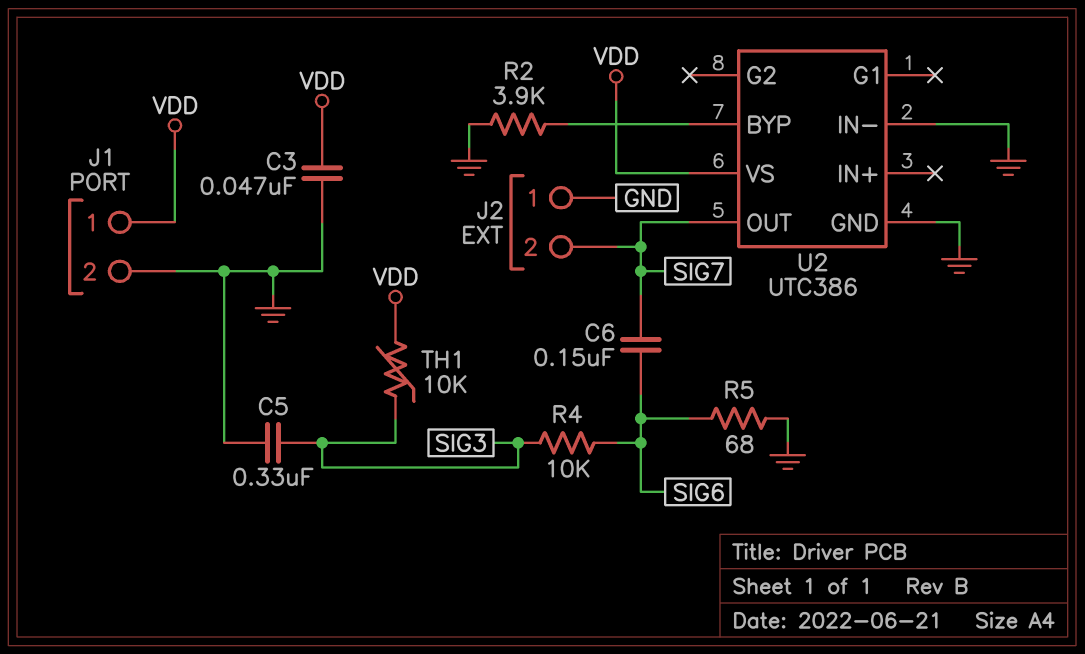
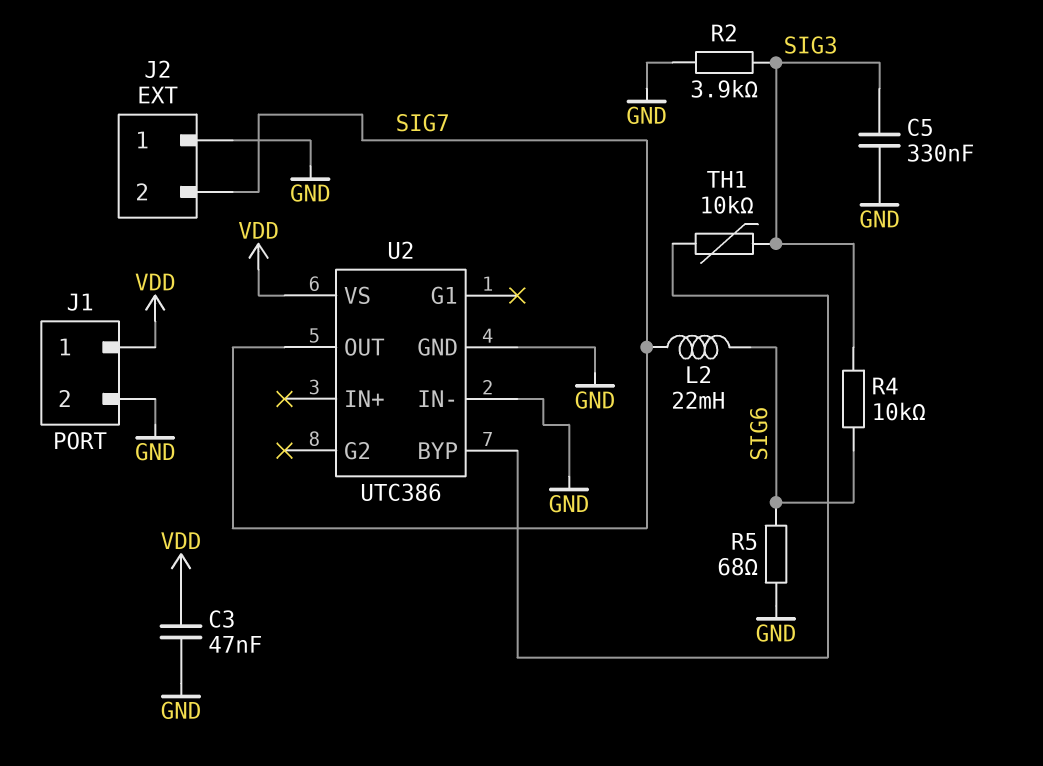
C6: 150nF (SIG6, SIG7) -> none
L2: none -> 22mH (SIG6, SIG7)
R2: 3.9k (GND, U2/BYP) -> 3.9k (GND, SIG3)
TH1: 10k (SIG3, VDD) -> 10k (SIG3, U2/BYP)

